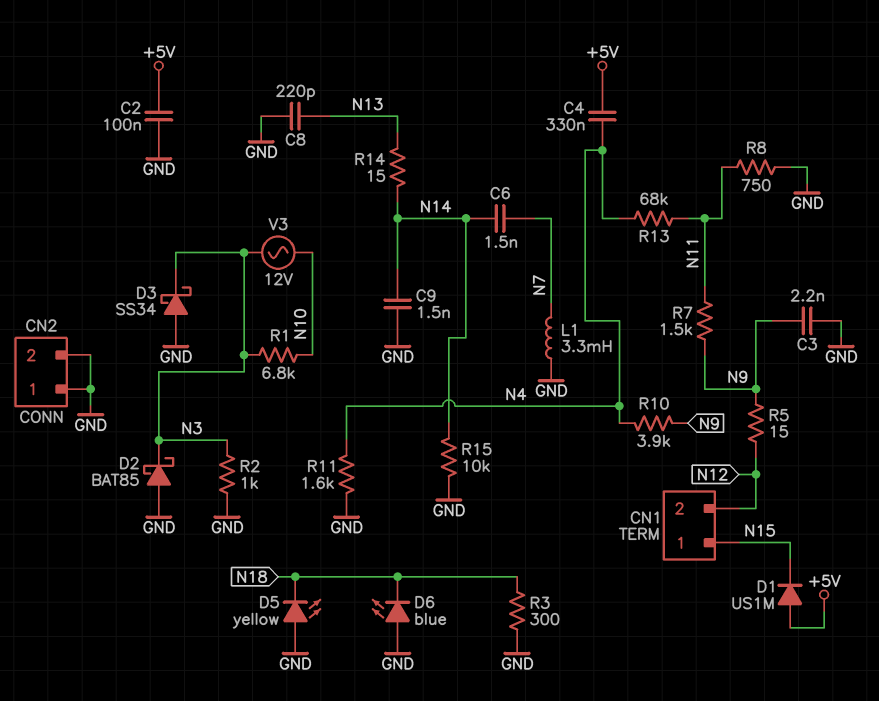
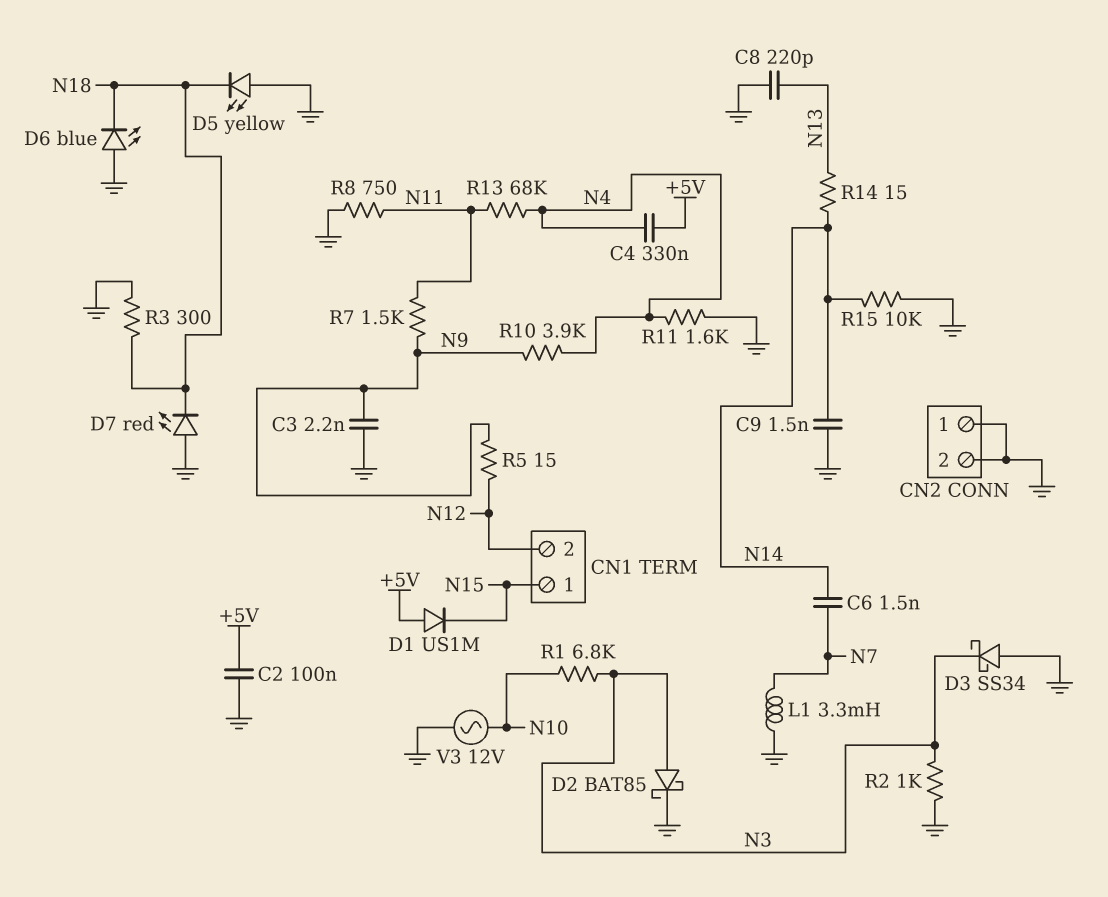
D2: schottky BAT85 (A GND, K N3) -> schottky BAT85 (A N3, K GND)
D7: none -> LED red (A GND, K N18)
V3: AC 12V (N3, N10) -> AC 12V (GND, N10)

